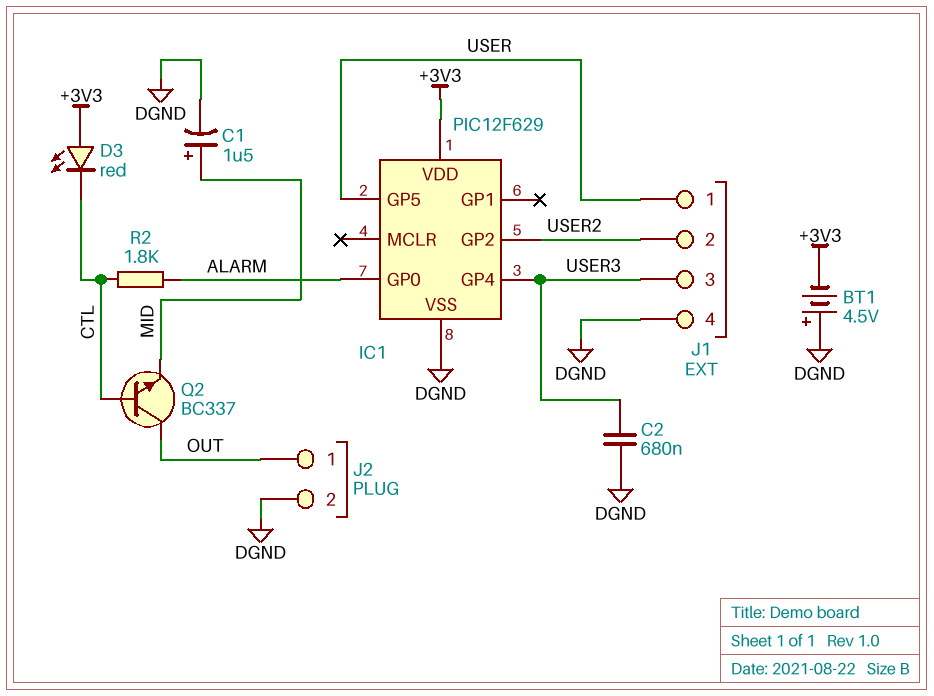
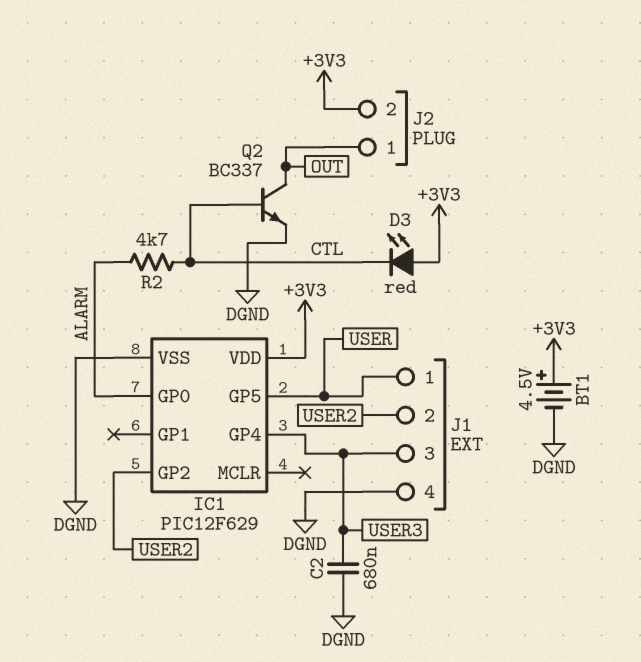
BT1: 4.5V (plus DGND, minus +3V3) -> 4.5V (plus +3V3, minus DGND)
C1: 1.5uF (plus MID, minus DGND) -> none
J2 pin 2: DGND -> +3V3
Q2: NPN BC337 (B CTL, C OUT, E MID) -> NPN BC337 (B CTL, C OUT, E DGND)
R2: 1.8k (ALARM, CTL) -> 4.7k (ALARM, CTL)

